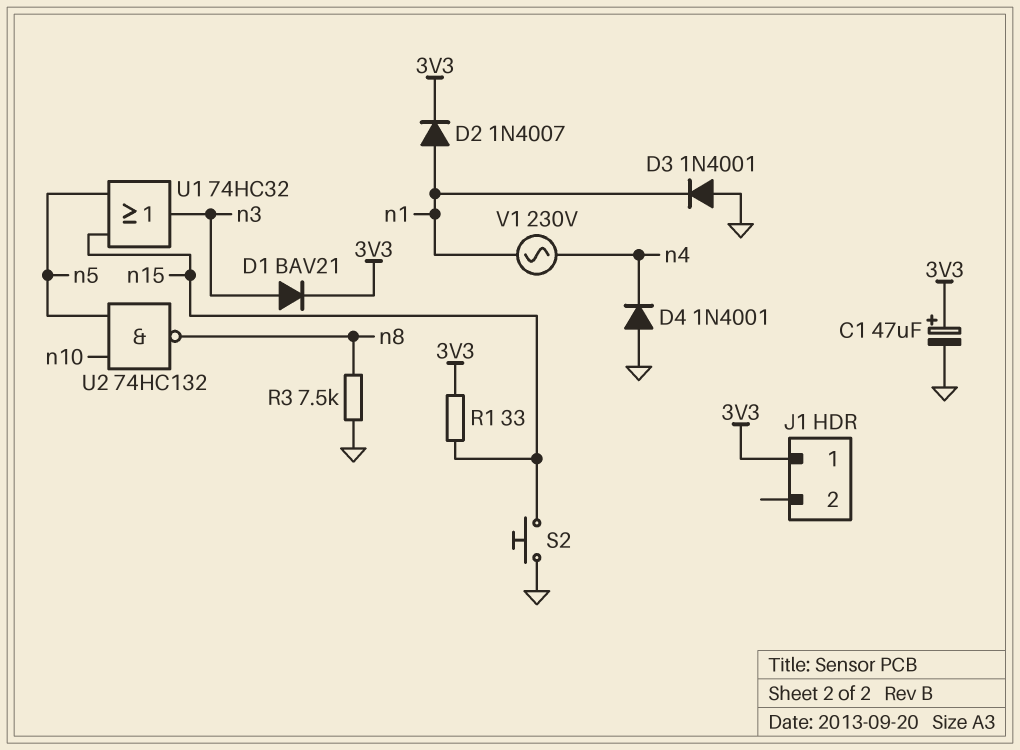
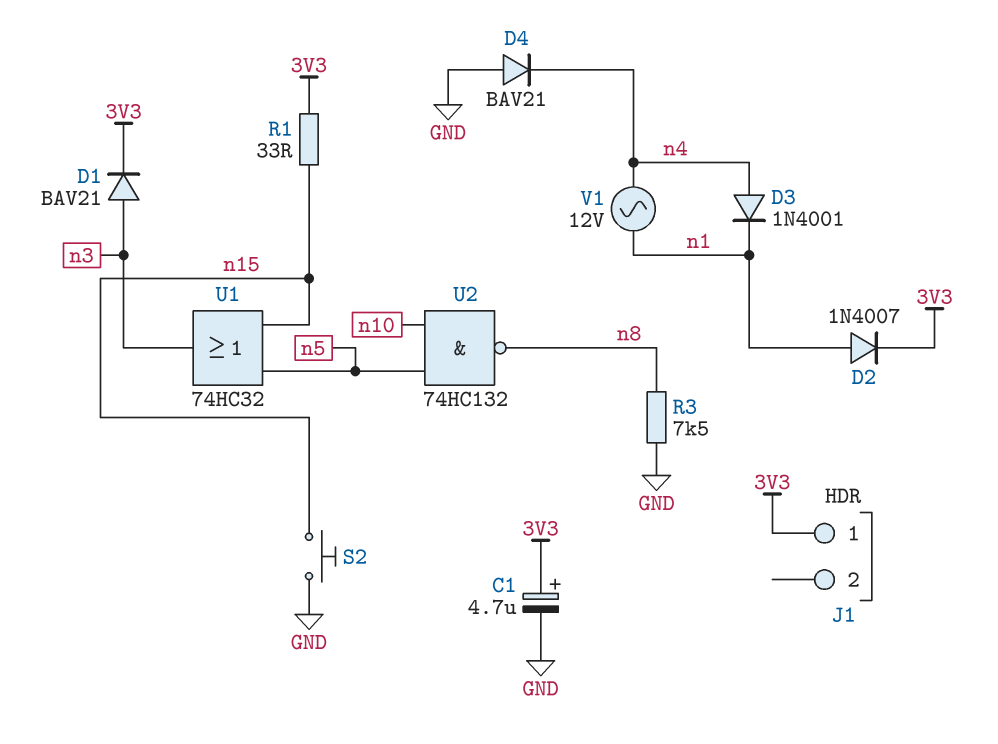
C1: 47uF (plus 3V3, minus GND) -> 4.7uF (plus 3V3, minus GND)
D3: diode 1N4001 (A GND, K n1) -> diode 1N4001 (A n4, K n1)
D4: diode 1N4001 (A GND, K n4) -> diode BAV21 (A GND, K n4)
V1: AC 230V (n1, n4) -> AC 12V (n1, n4)

